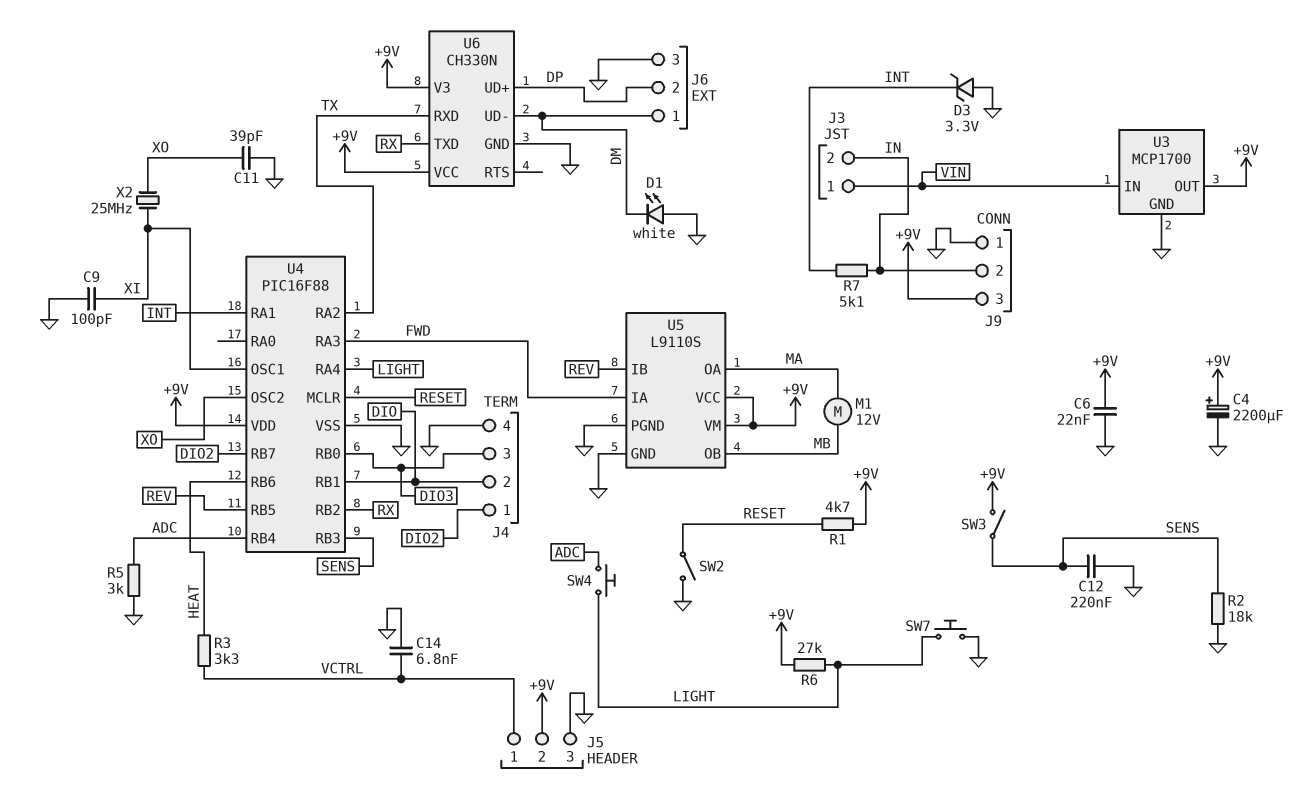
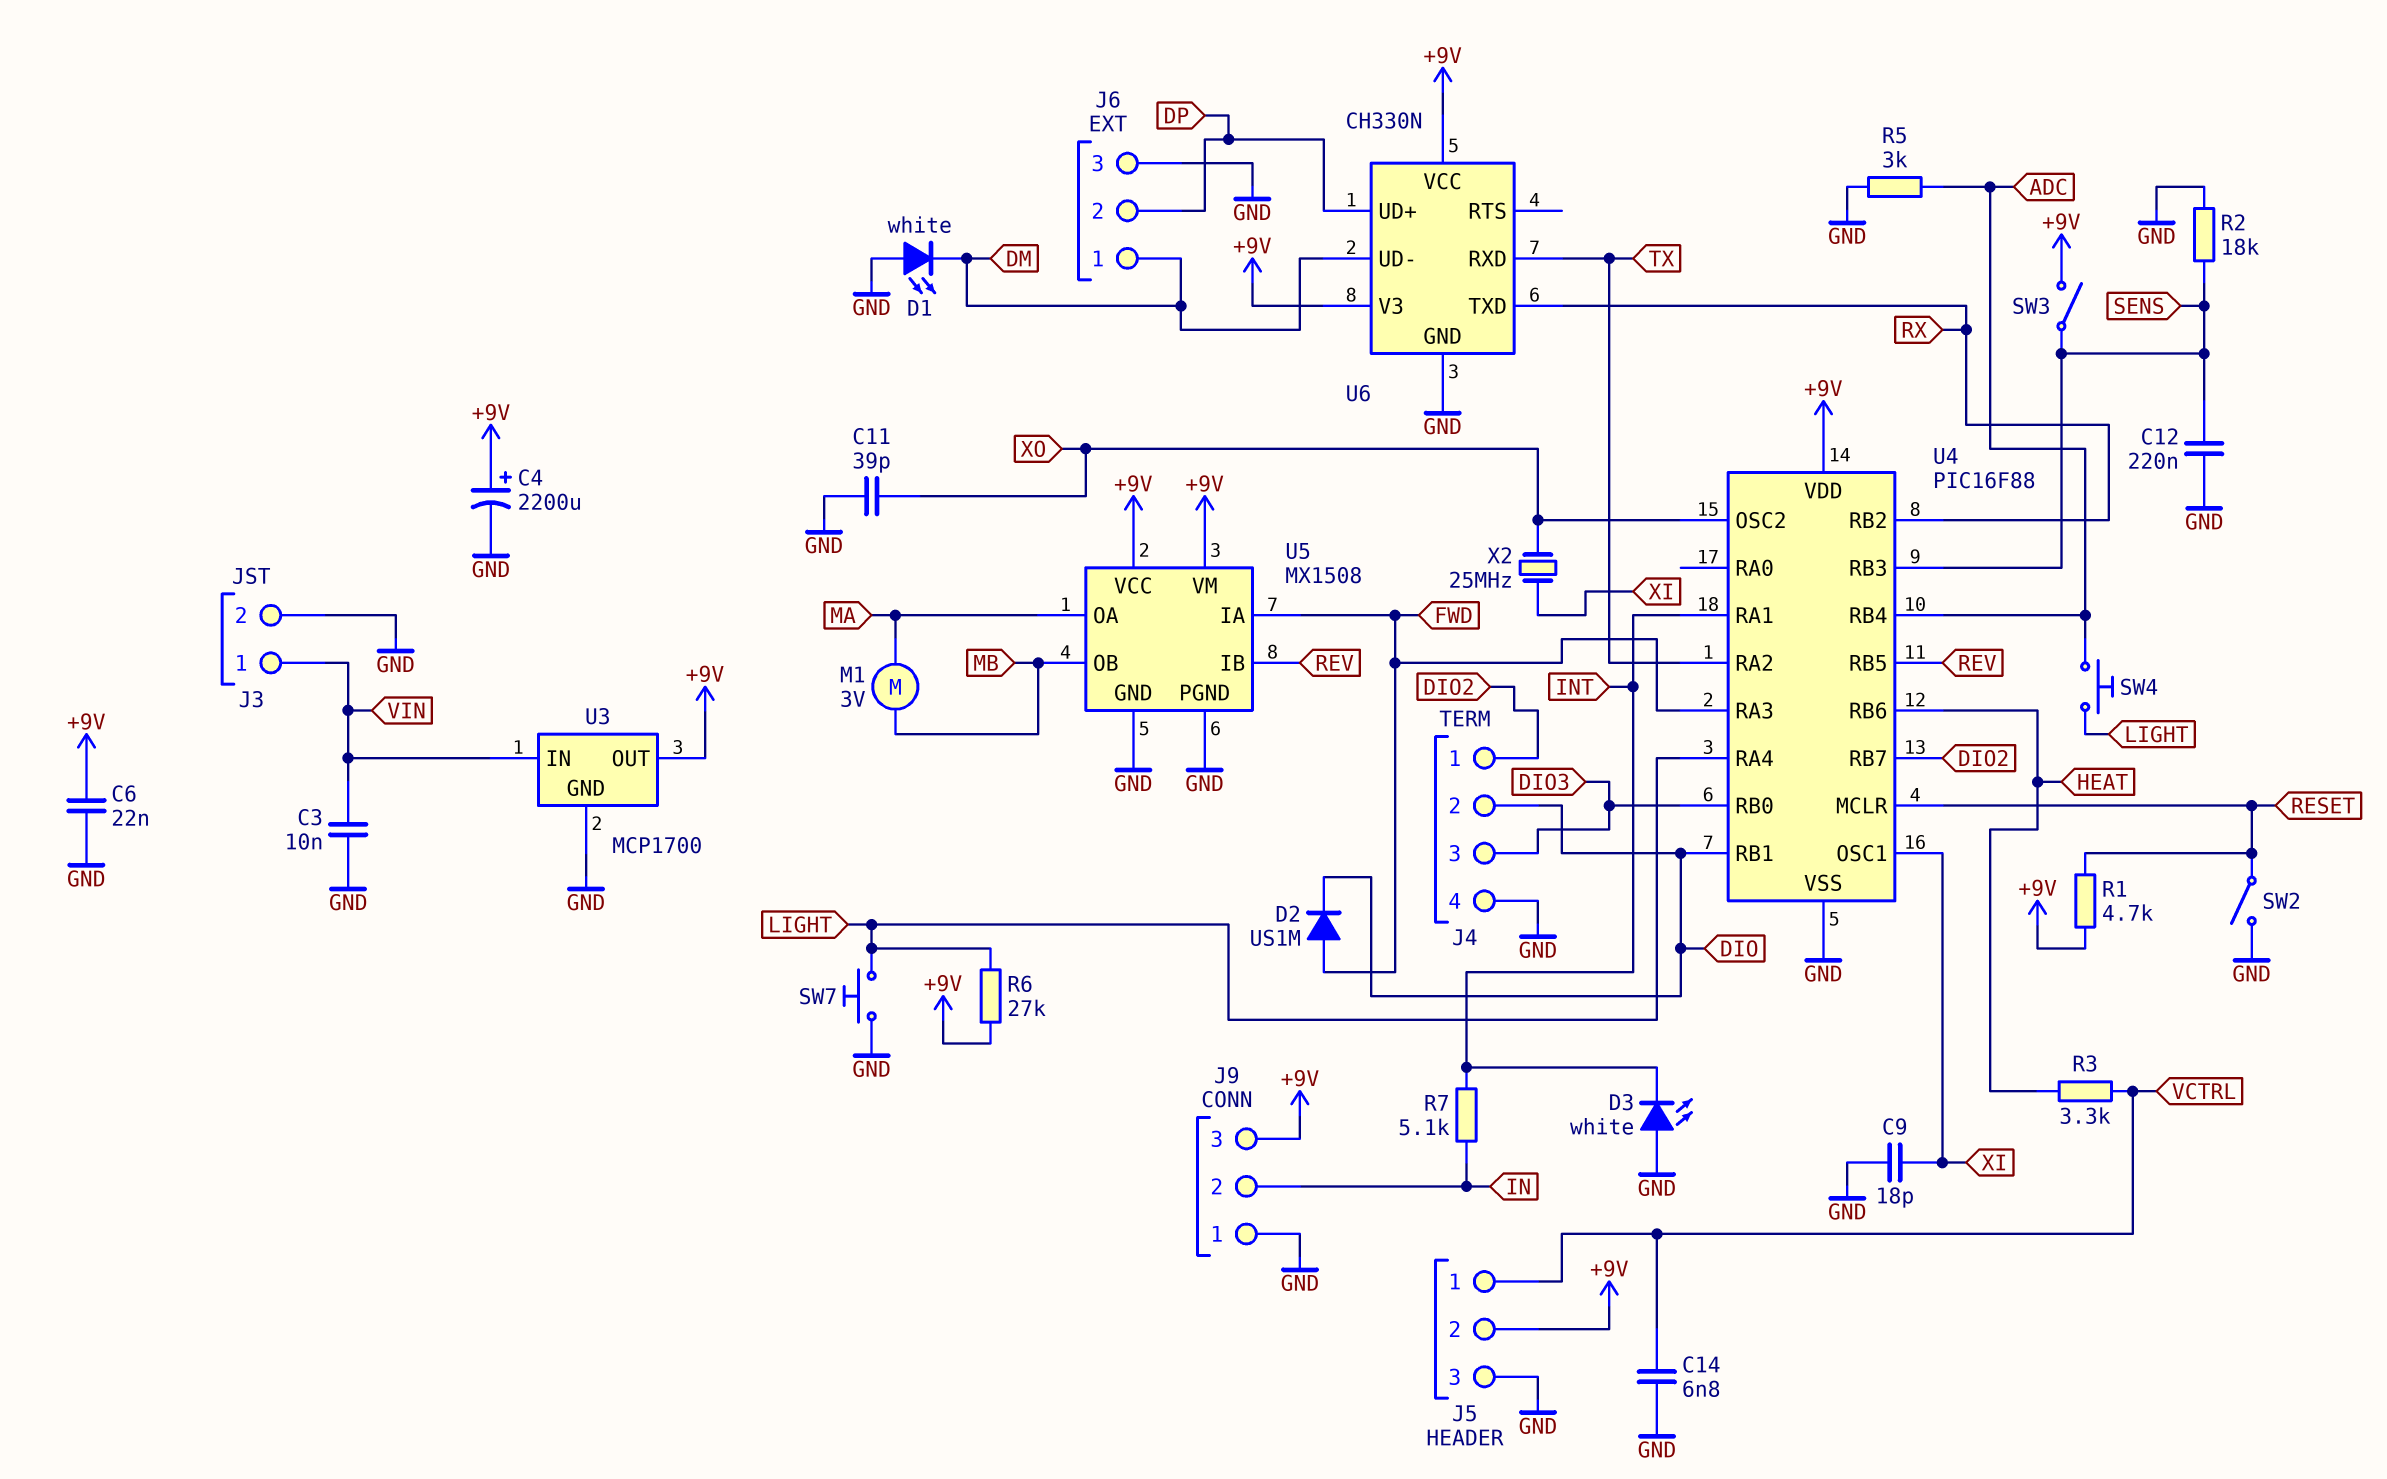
C3: none -> 10nF (GND, VIN)
C9: 100pF (GND, XI) -> 18pF (GND, XI)
D2: none -> diode US1M (A FWD, K DIO)
D3: zener 3.3V (A GND, K INT) -> LED white (A GND, K INT)
J3 pin 2: IN -> GND
M1: motor 12V (MA, MB) -> motor 3V (MA, MB)
U5: L9110S -> MX1508

